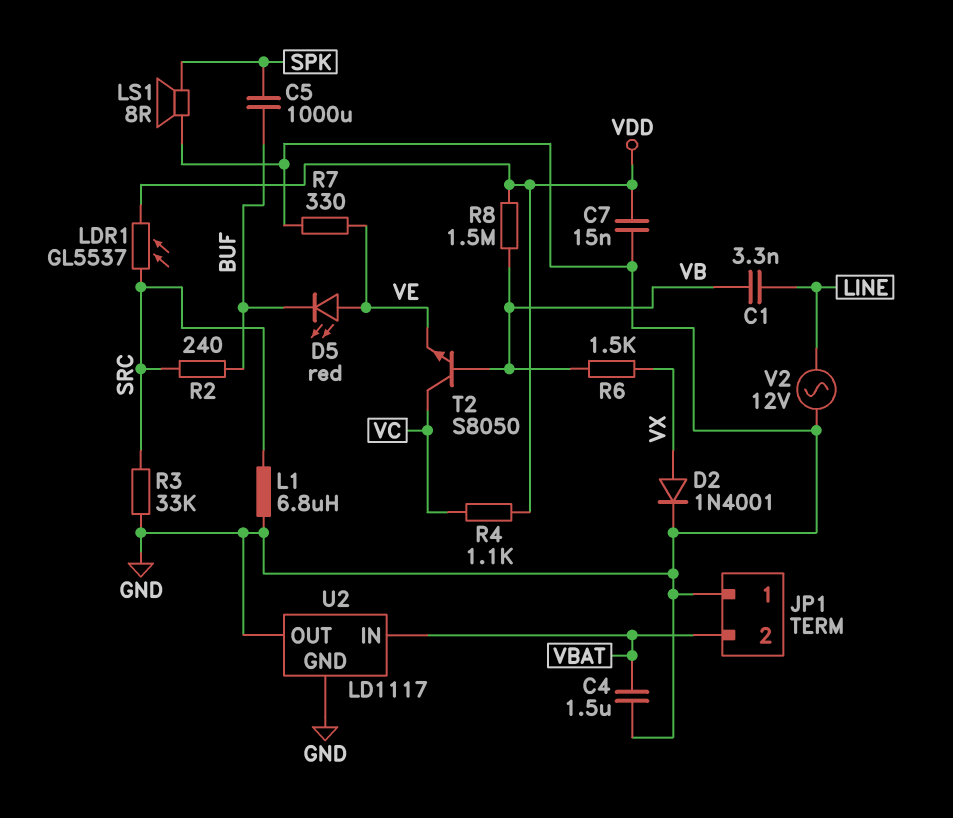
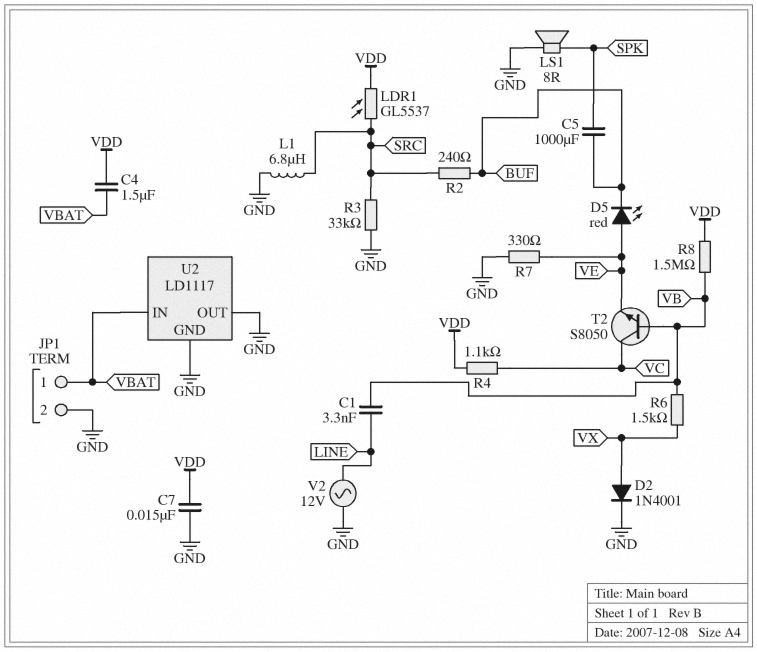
C4: 1.5uF (GND, VBAT) -> 1.5uF (VBAT, VDD)
JP1 pin 1: GND -> VBAT
JP1 pin 2: VBAT -> GND

